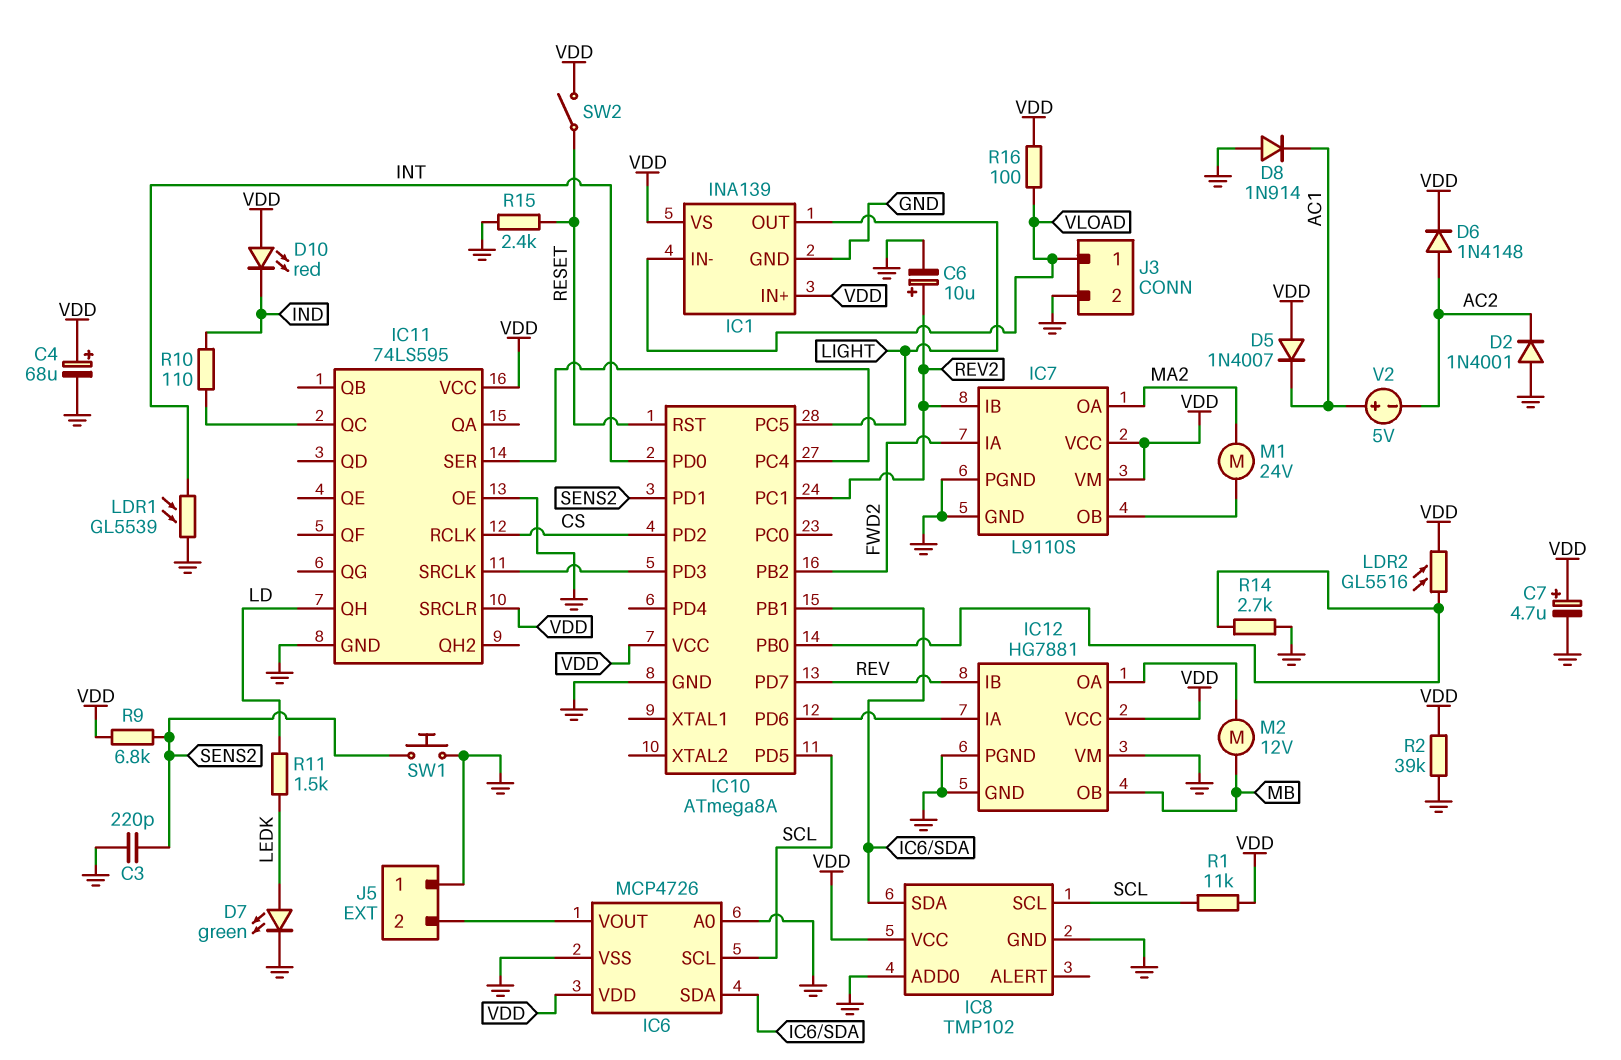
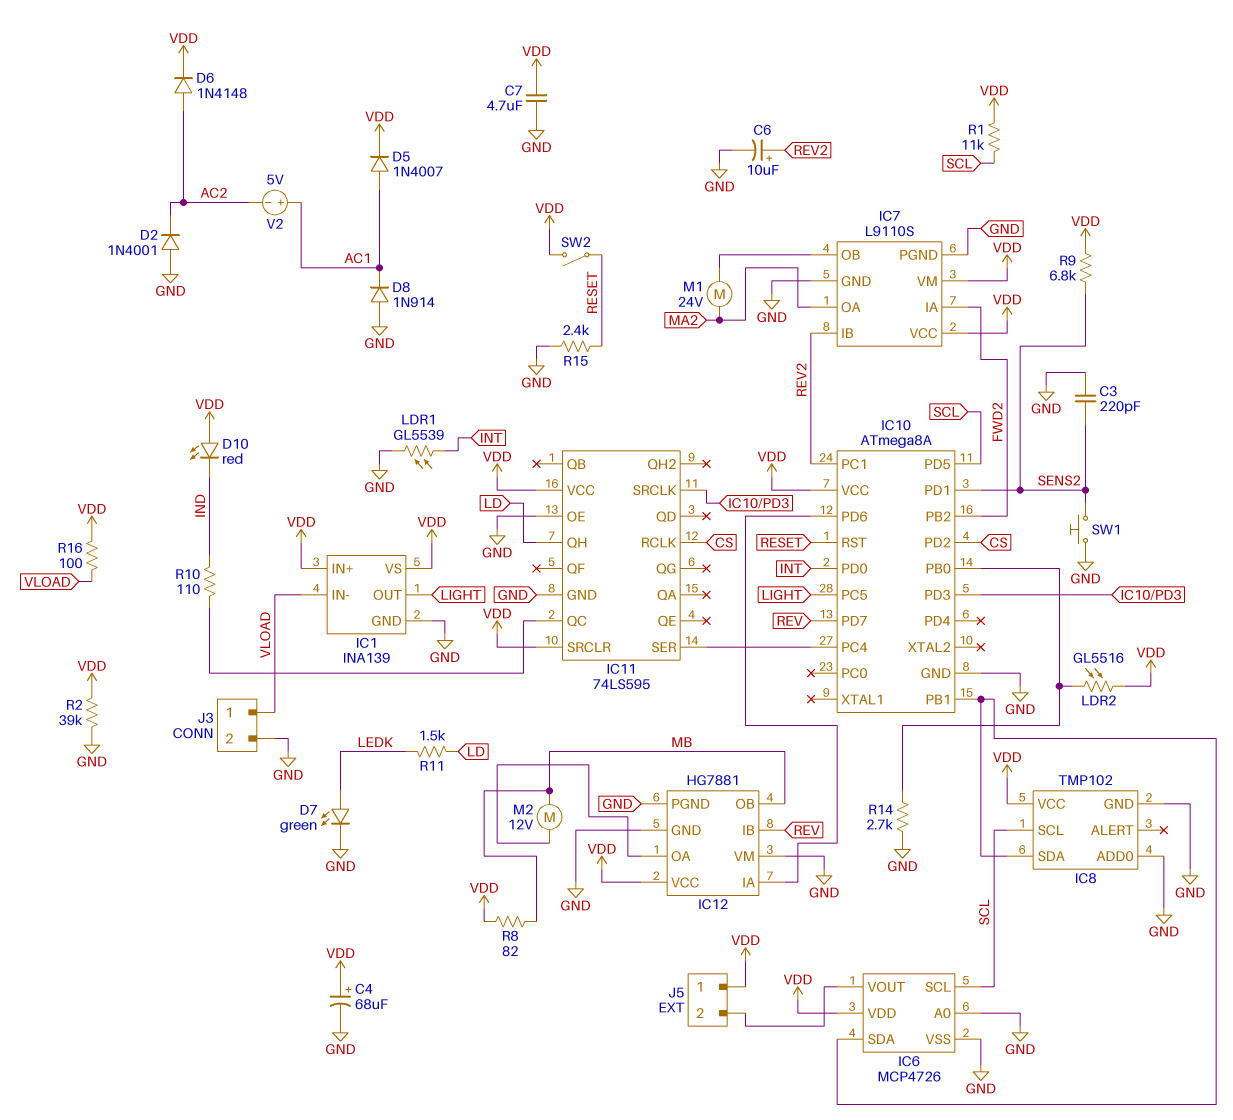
C7: 4.7uF (plus VDD, minus GND) -> 4.7uF (GND, VDD)
D5: diode 1N4007 (A VDD, K AC1) -> diode 1N4007 (A AC1, K VDD)
J5 pin 1: GND -> VDD
R8: none -> 82 (MB, VDD)

